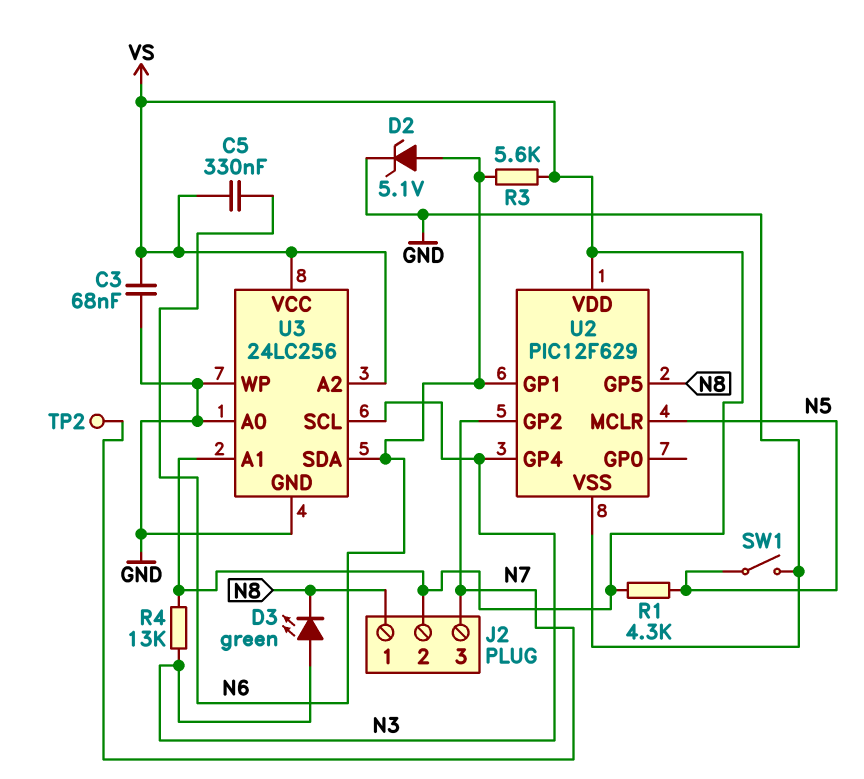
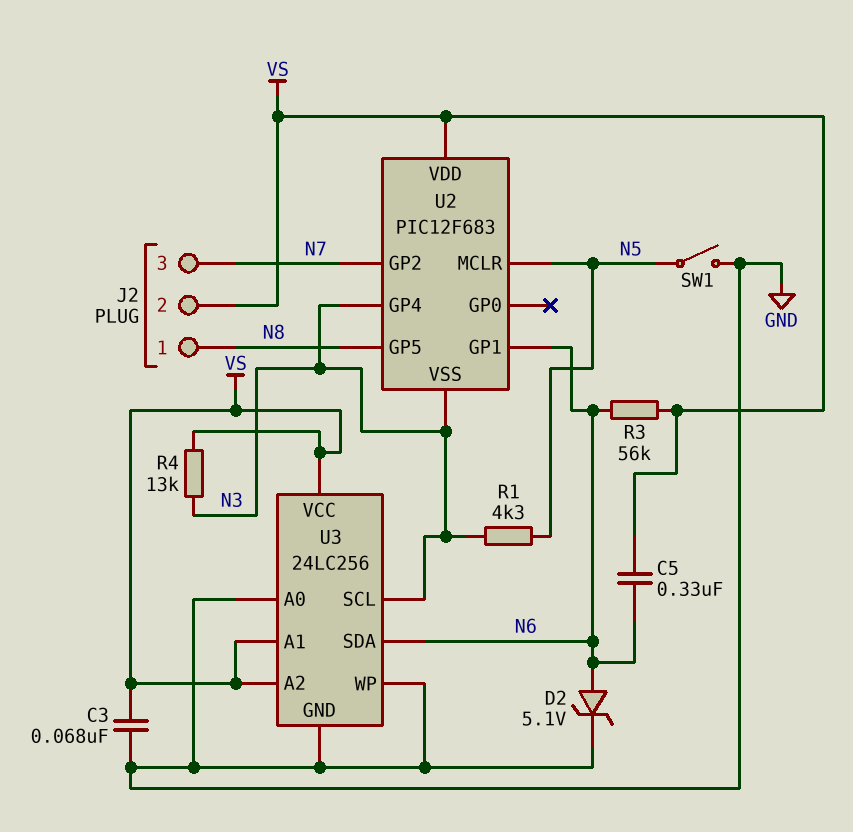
D3: LED green (A N3, K N8) -> none
R1: 4.3k (N5, VS) -> 4.3k (N3, N5)
R3: 5.6k (N6, VS) -> 56k (N6, VS)
TP2: test point (N7) -> none
U2: PIC12F629 -> PIC12F683
U2 pin VSS: GND -> N3

